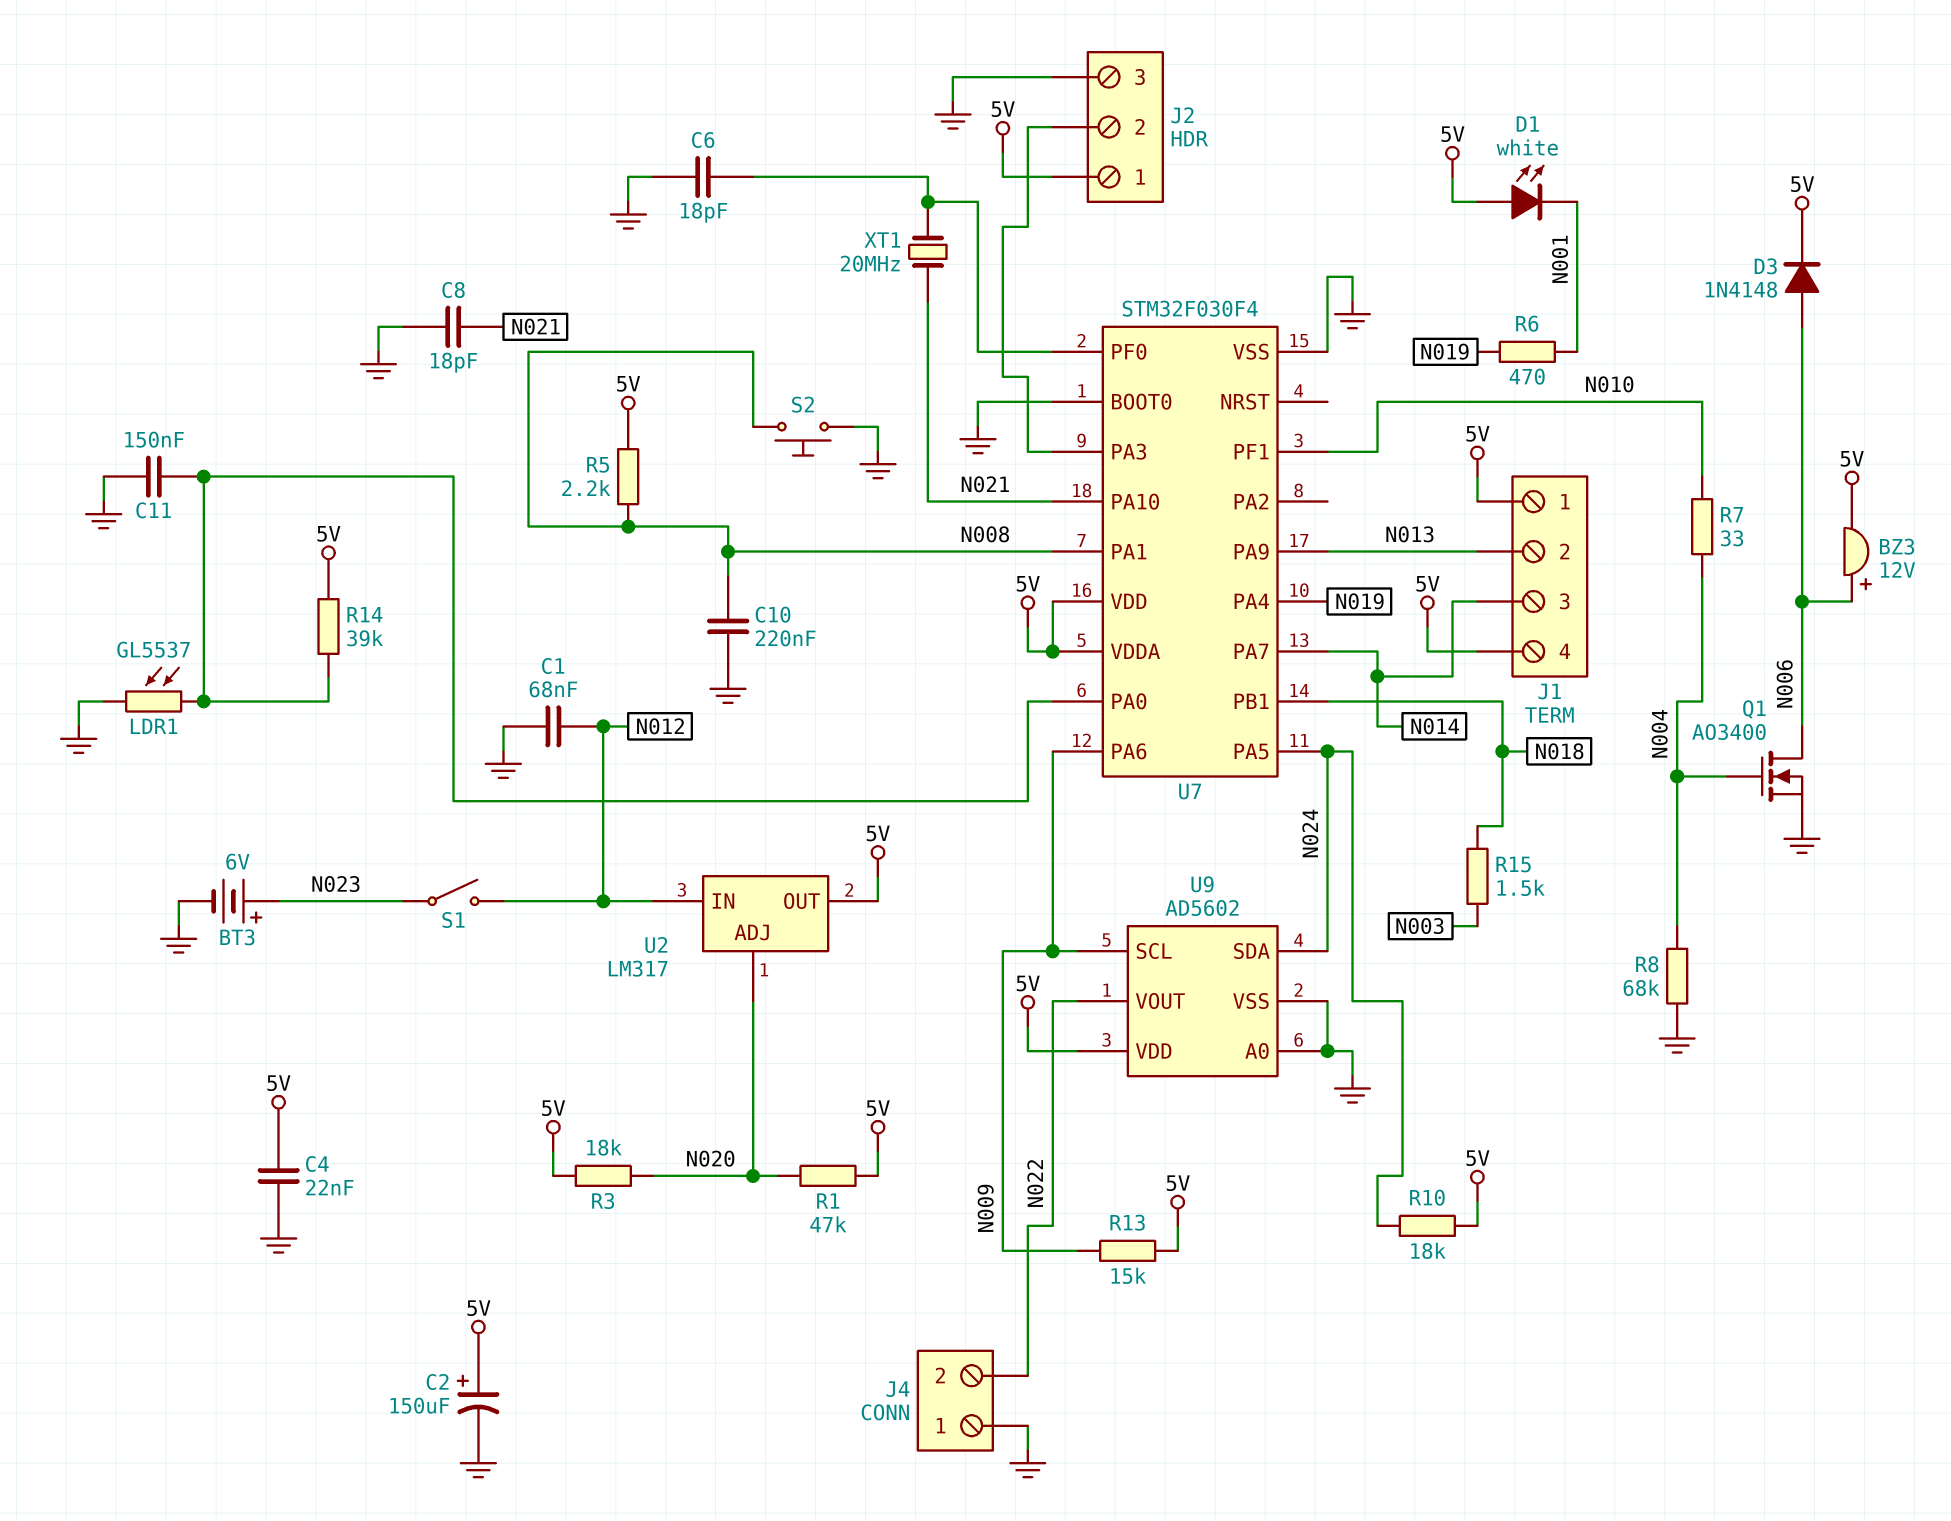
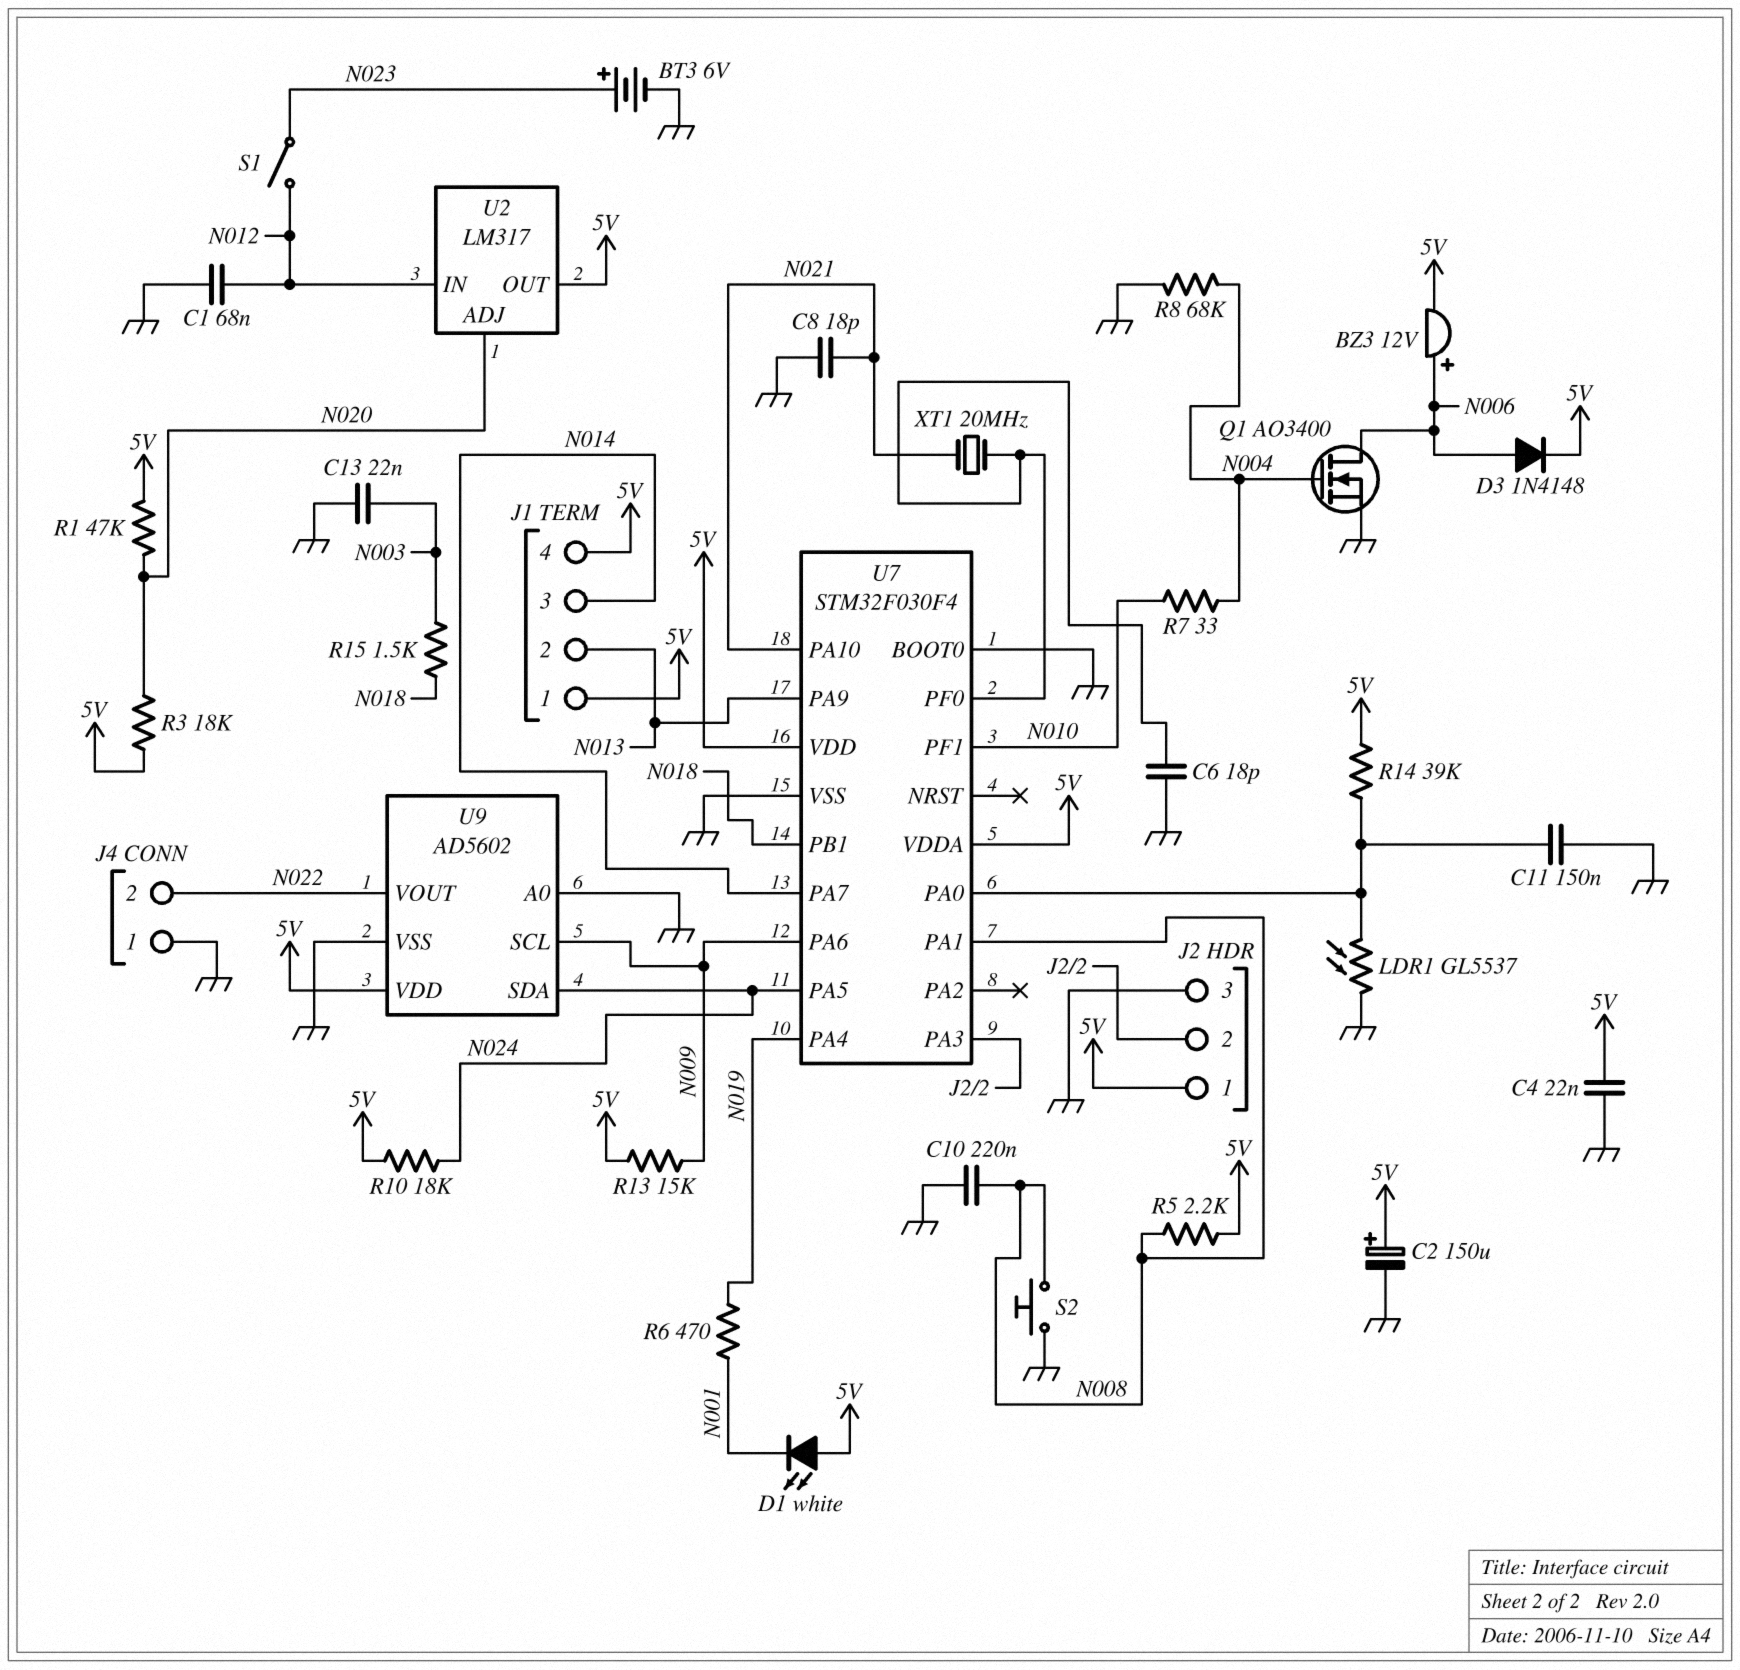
C13: none -> 22nF (GND, N003)

